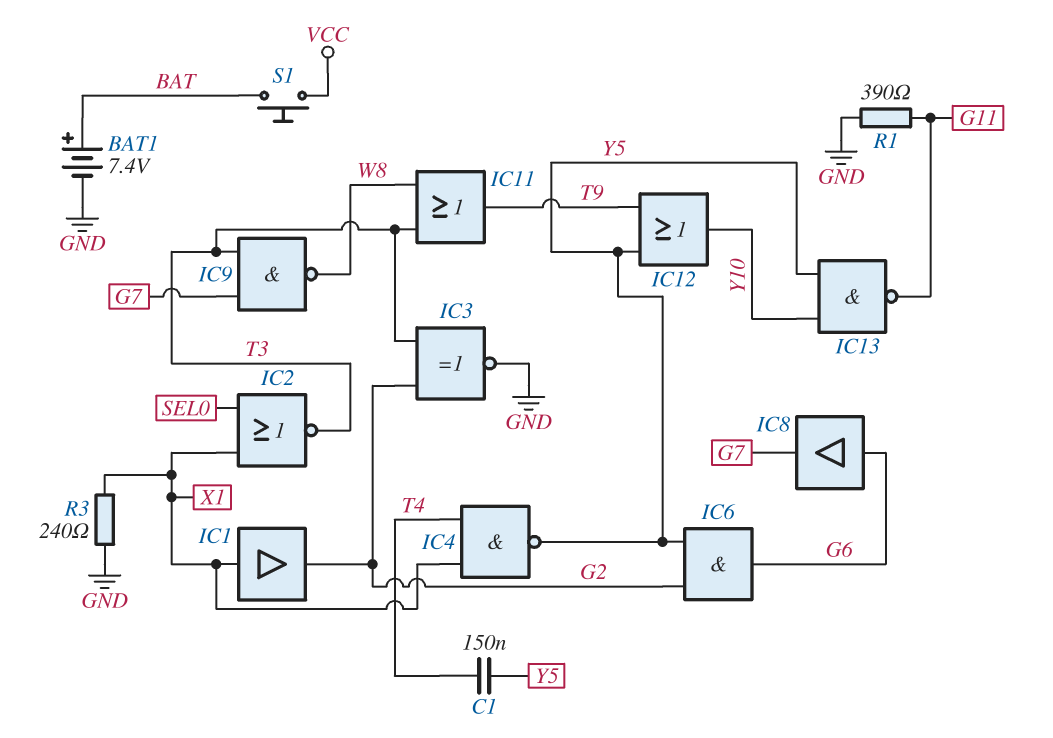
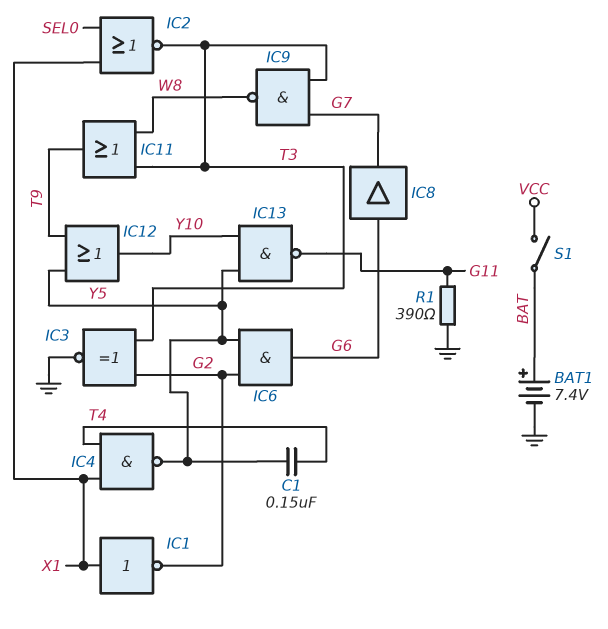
IC1: buffer (in X1, out G2) -> NOT (in X1, out G2)
R3: 240 (GND, X1) -> none
S1: button (BAT, VCC) -> switch (BAT, VCC)

